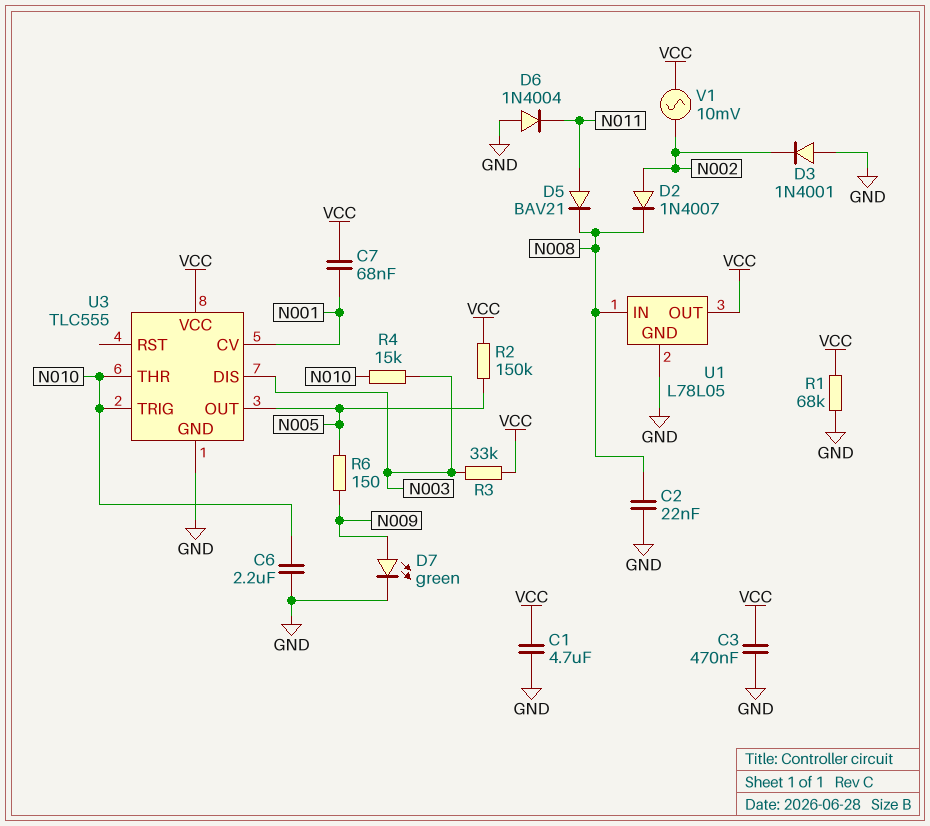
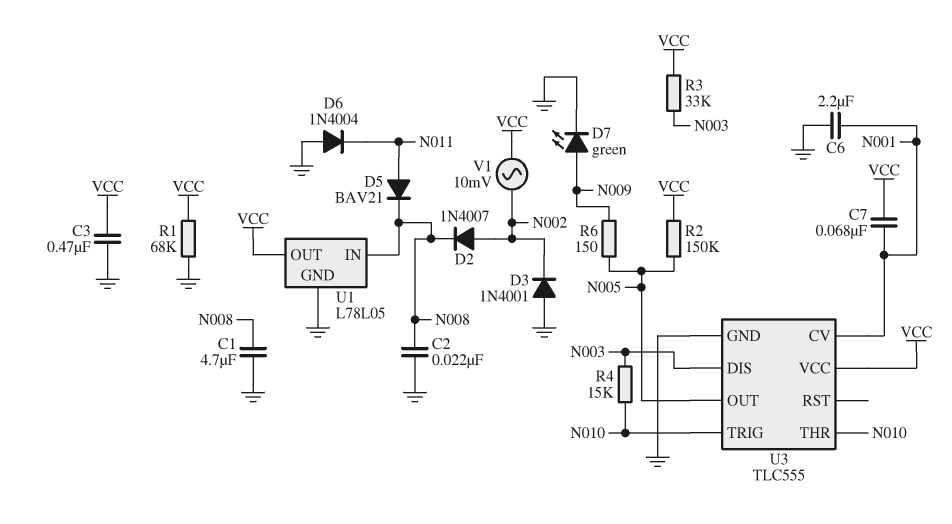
C1: 4.7uF (GND, VCC) -> 4.7uF (GND, N008)
C6: 2.2uF (GND, N010) -> 2.2uF (GND, N001)

